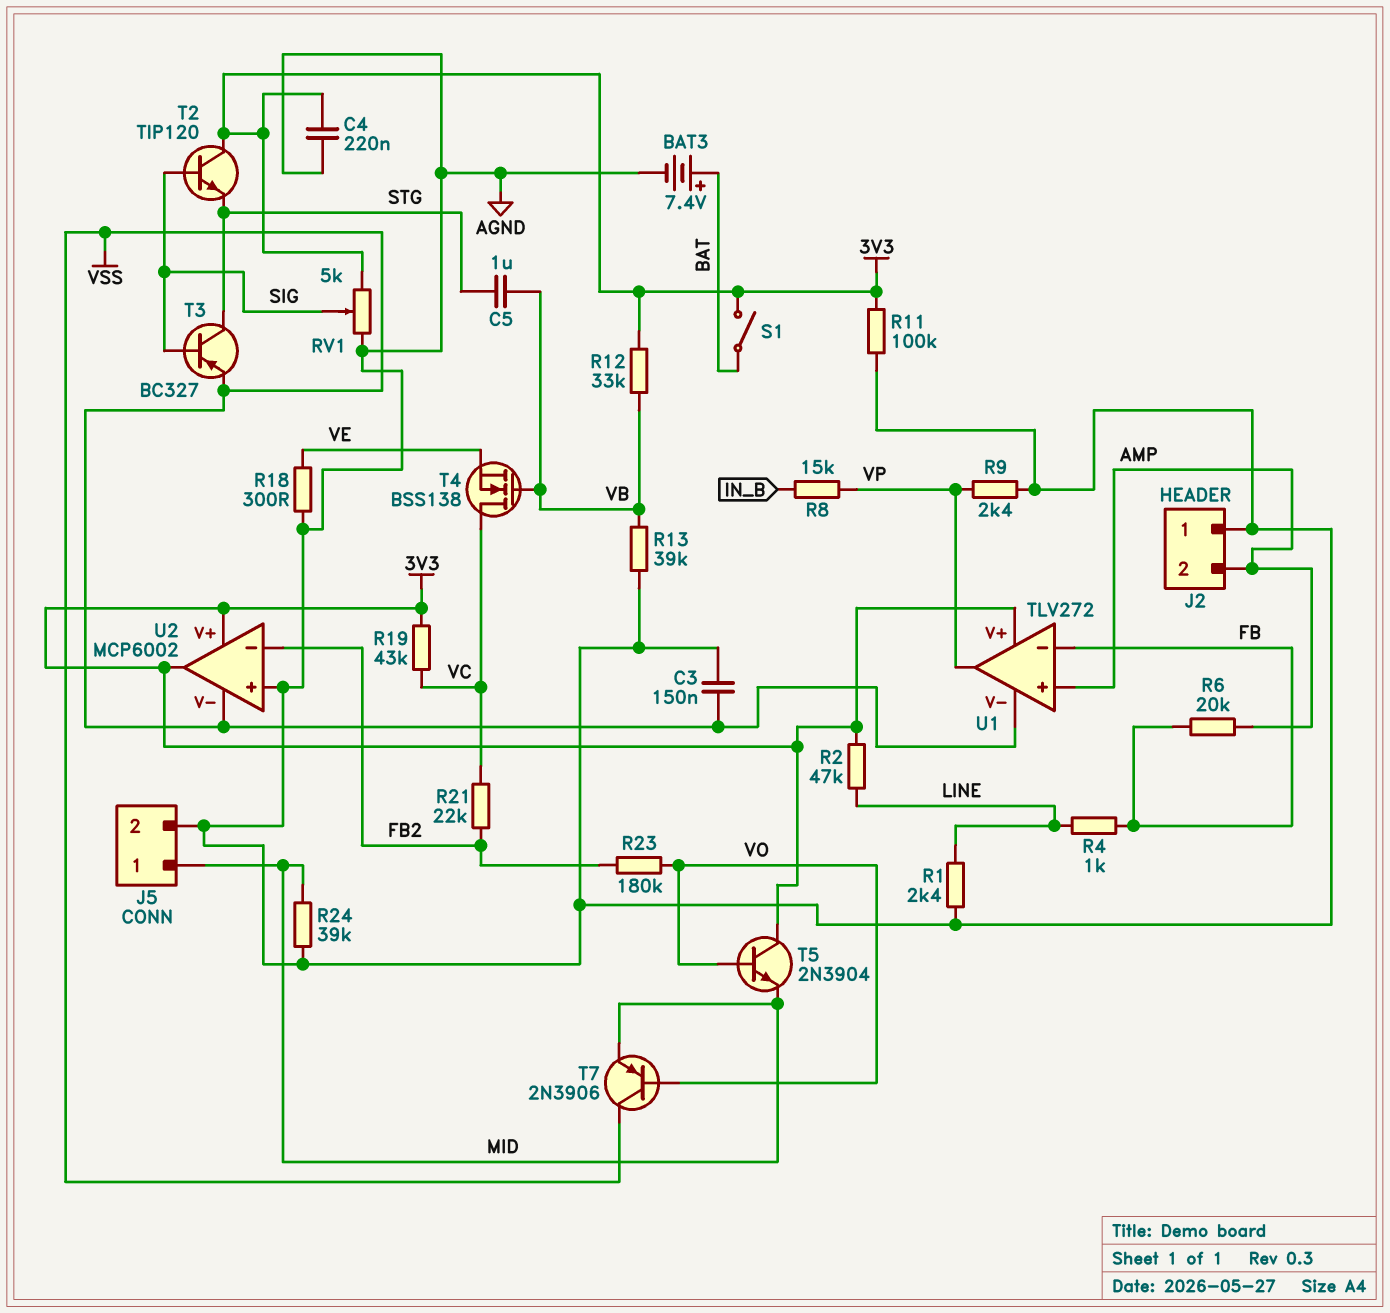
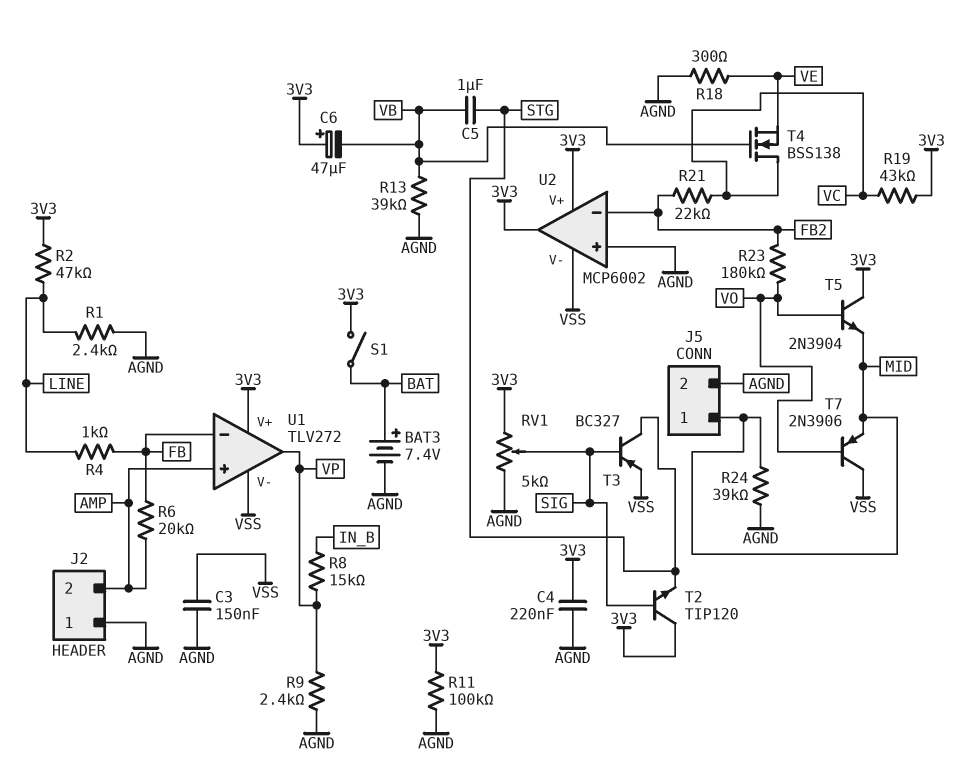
C6: none -> 47uF (plus 3V3, minus VB)
R12: 33k (3V3, VB) -> none

